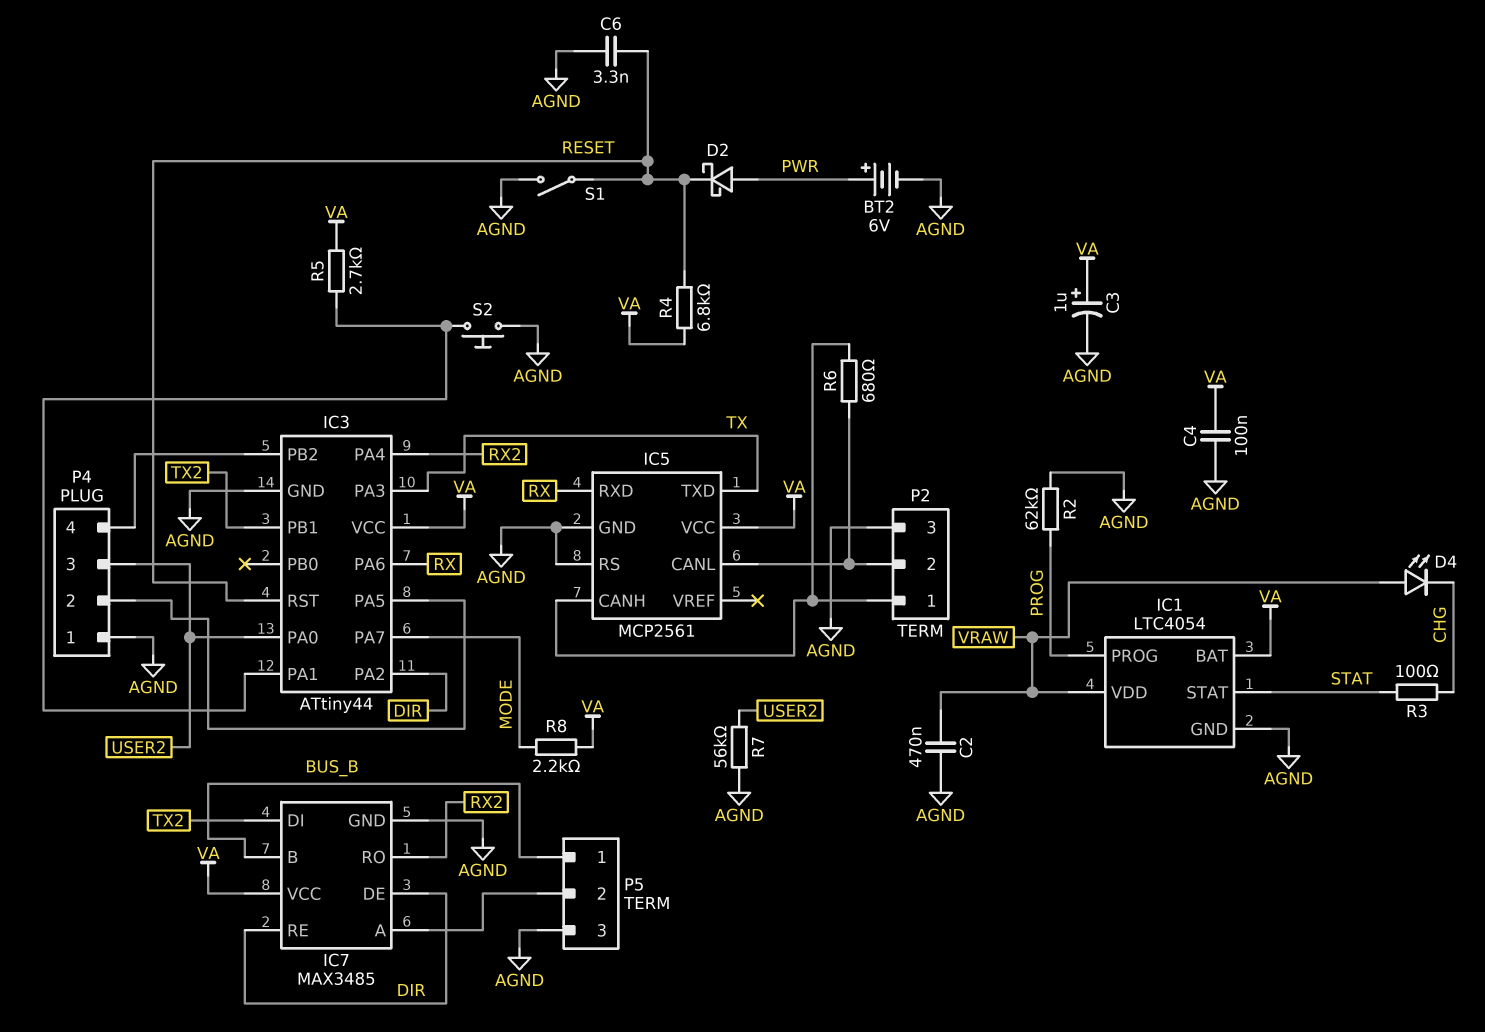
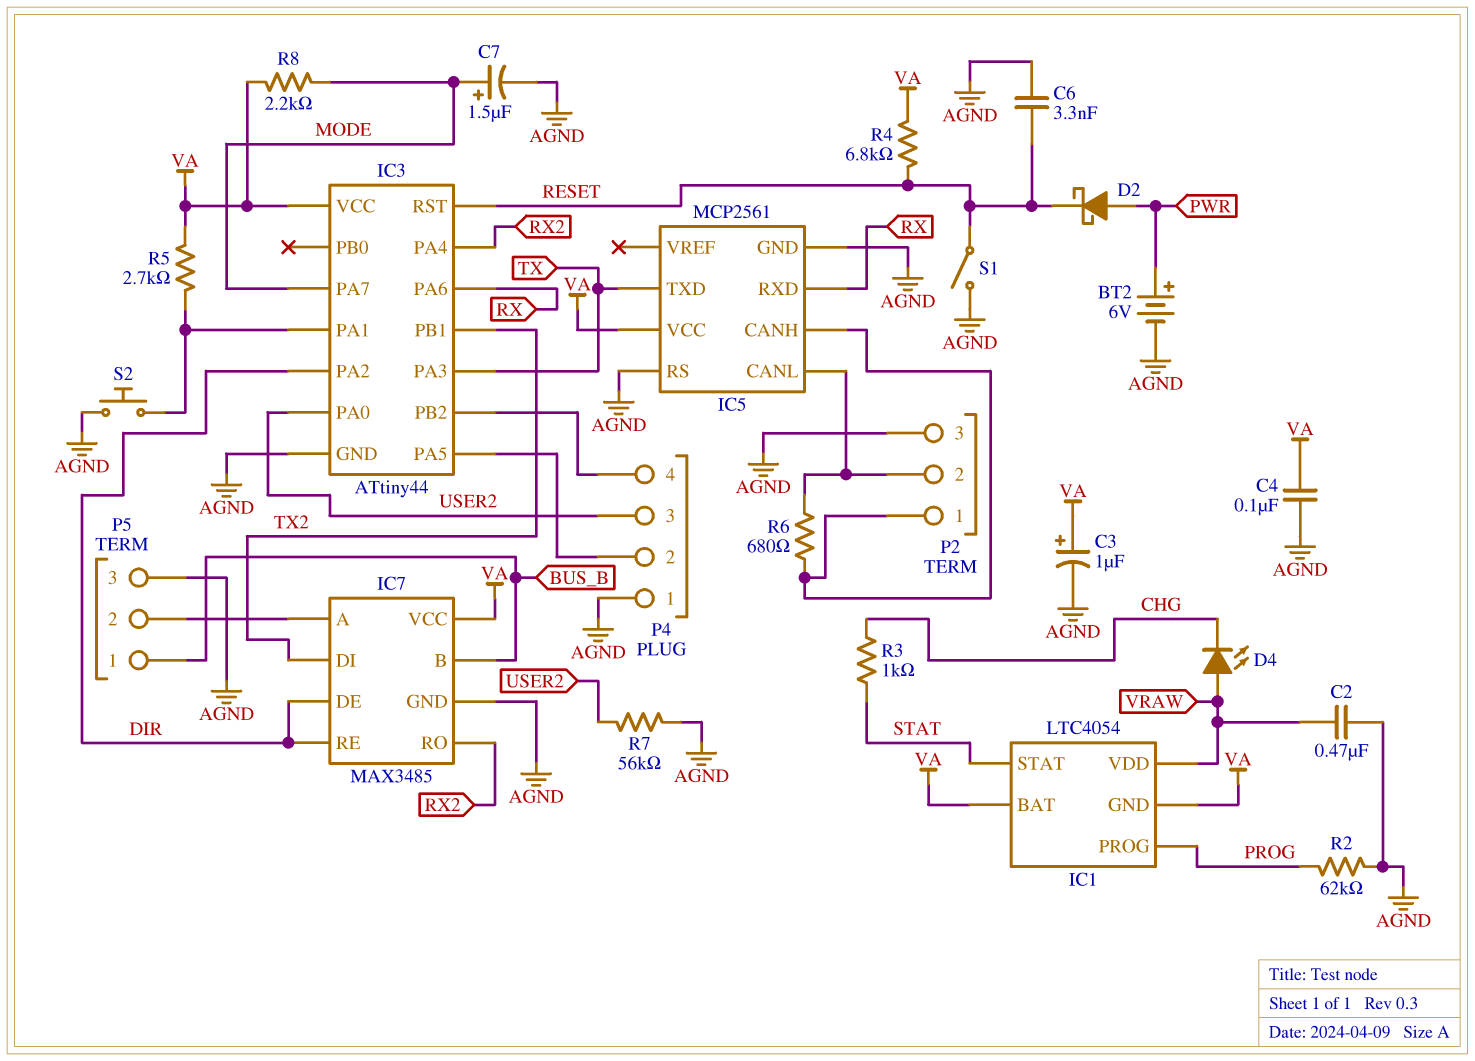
C7: none -> 1.5uF (plus MODE, minus AGND)
IC1 pin GND: AGND -> VA
R3: 100 (CHG, STAT) -> 1k (CHG, STAT)

